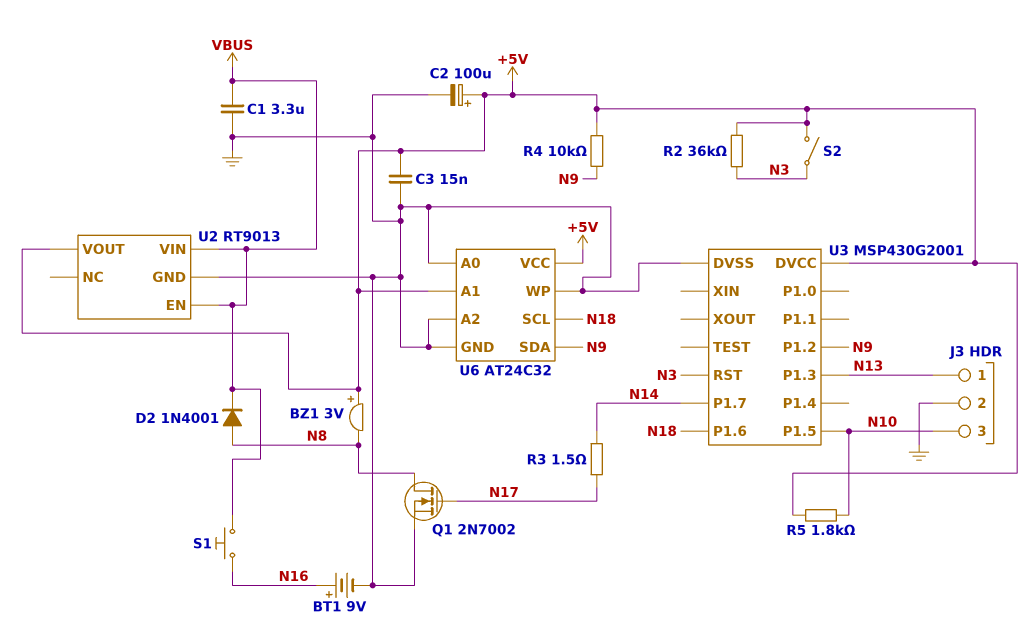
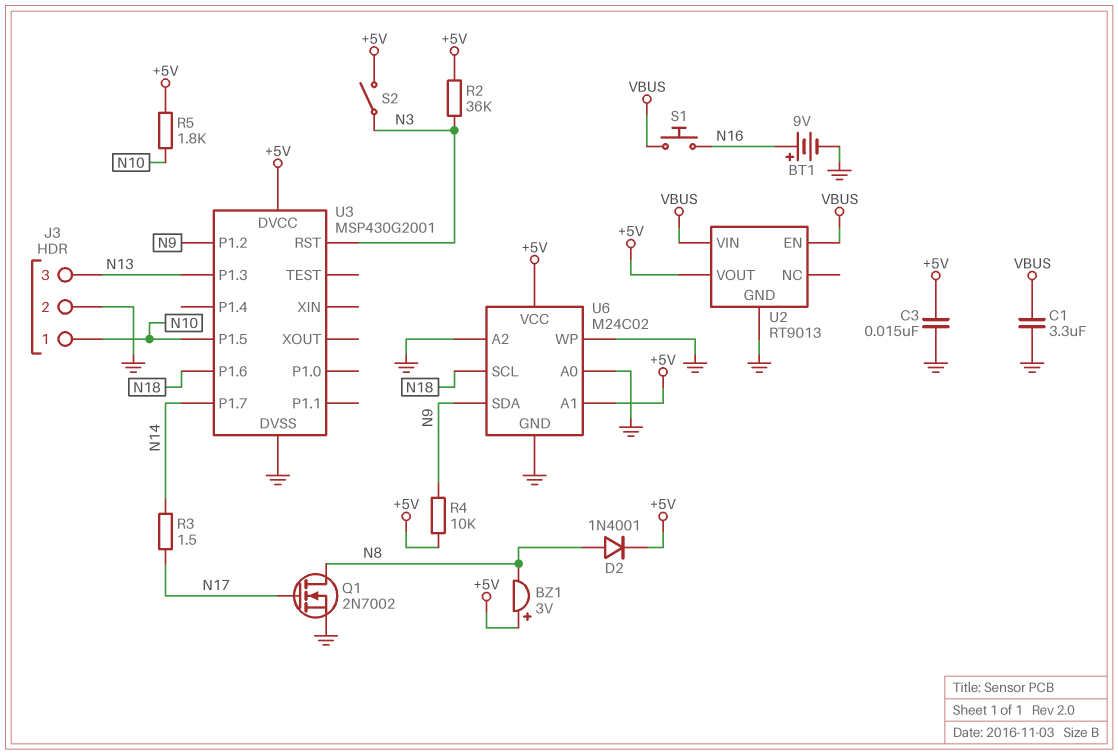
C2: 100uF (plus +5V, minus GND) -> none
D2: diode 1N4001 (A N8, K VBUS) -> diode 1N4001 (A N8, K +5V)
J3 pin 1: N13 -> N10
J3 pin 3: N10 -> N13
U6: AT24C32 -> M24C02

